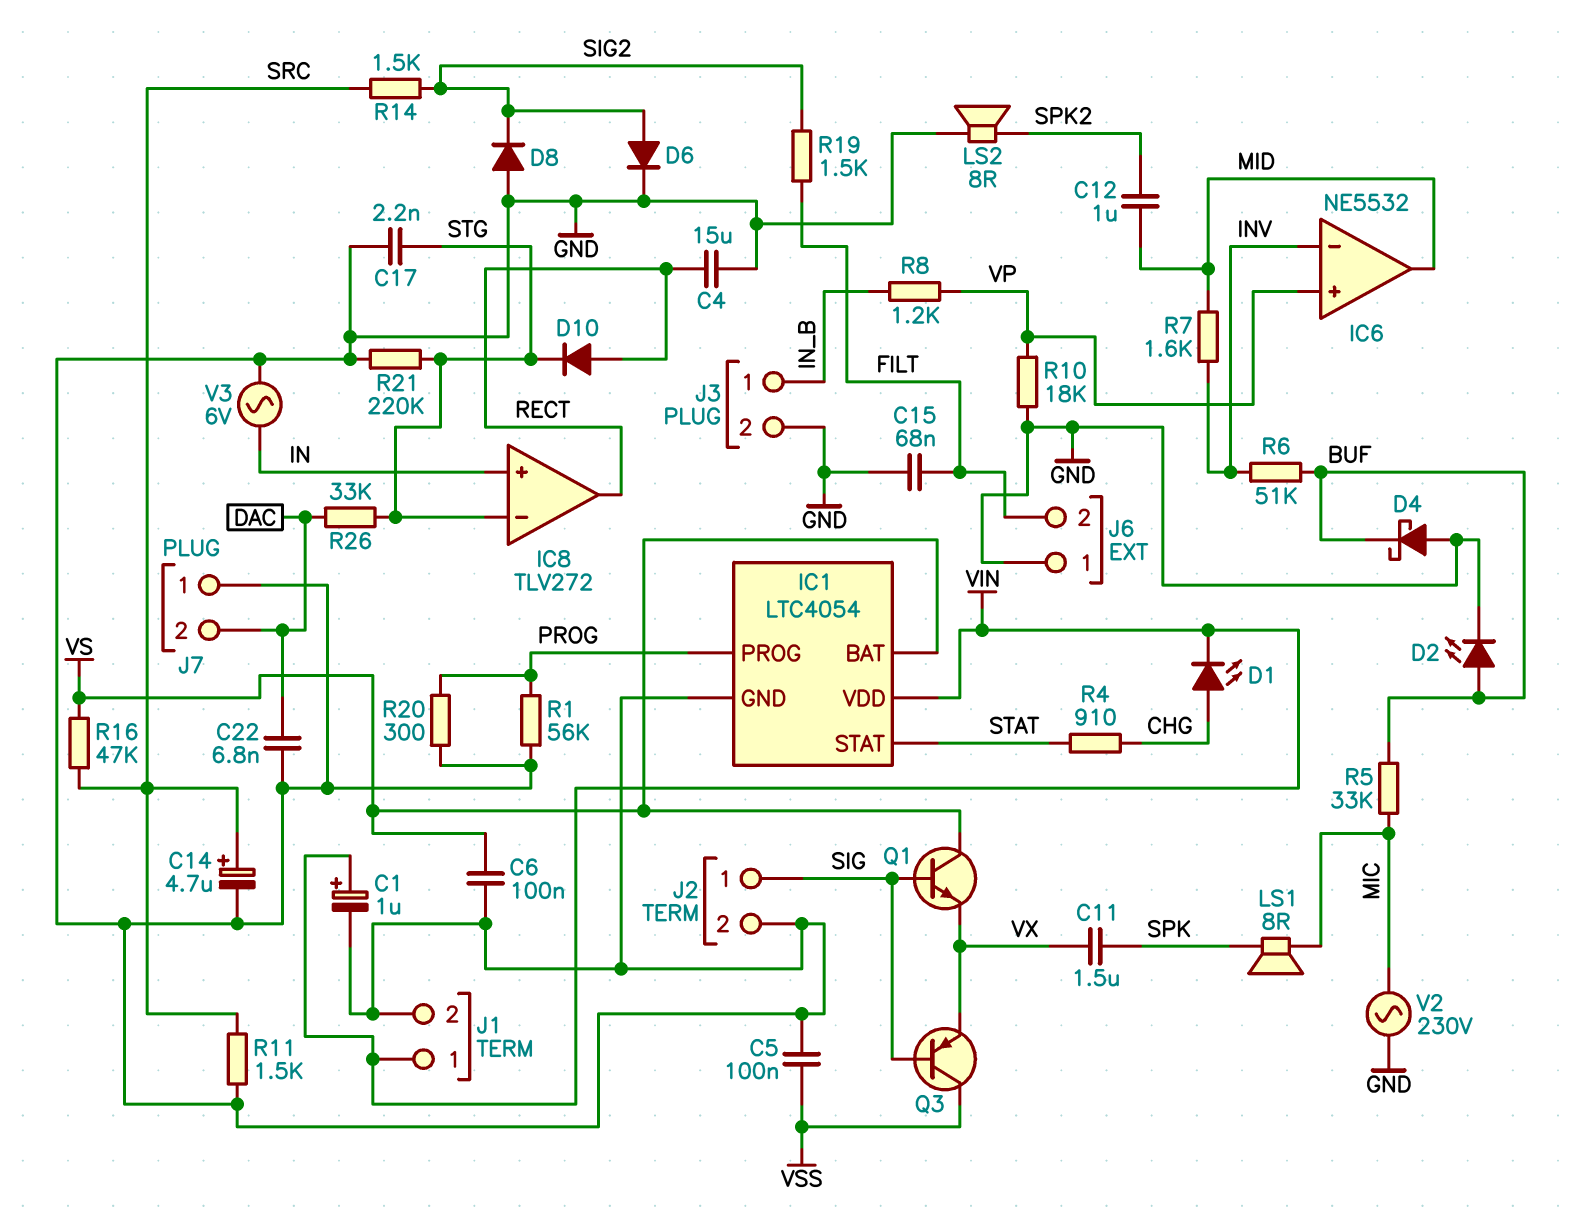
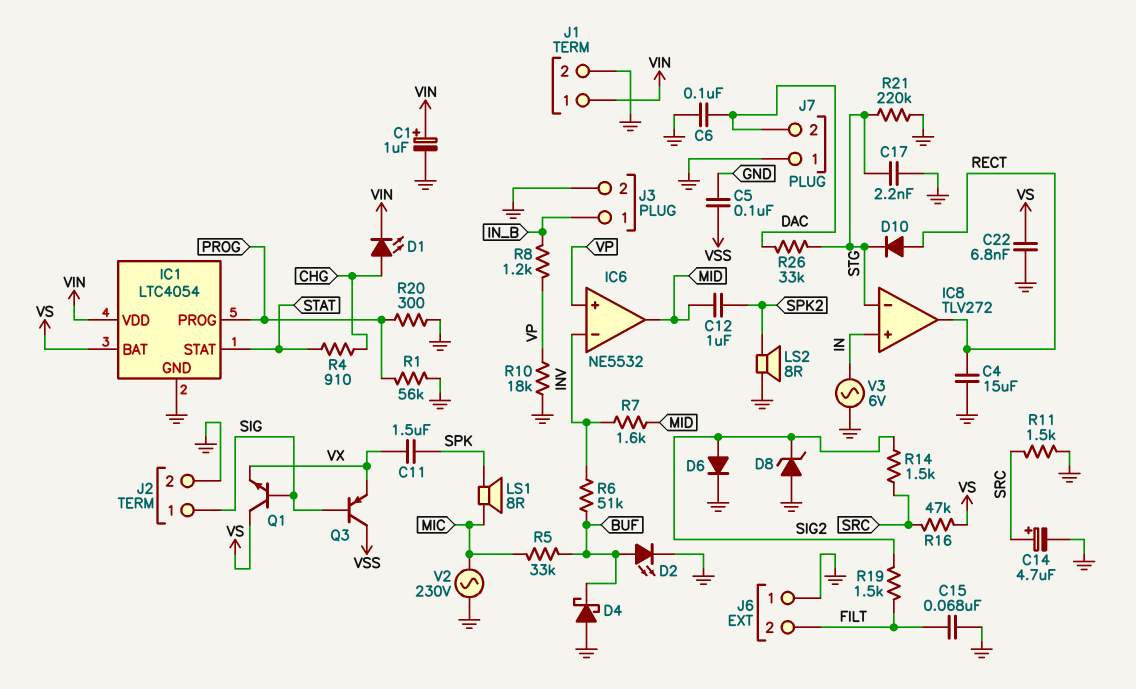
C6: 100nF (GND, VS) -> 100nF (DAC, GND)
C22: 6.8nF (DAC, GND) -> 6.8nF (GND, VS)
D8: diode (A GND, K SIG2) -> zener (A GND, K SIG2)

